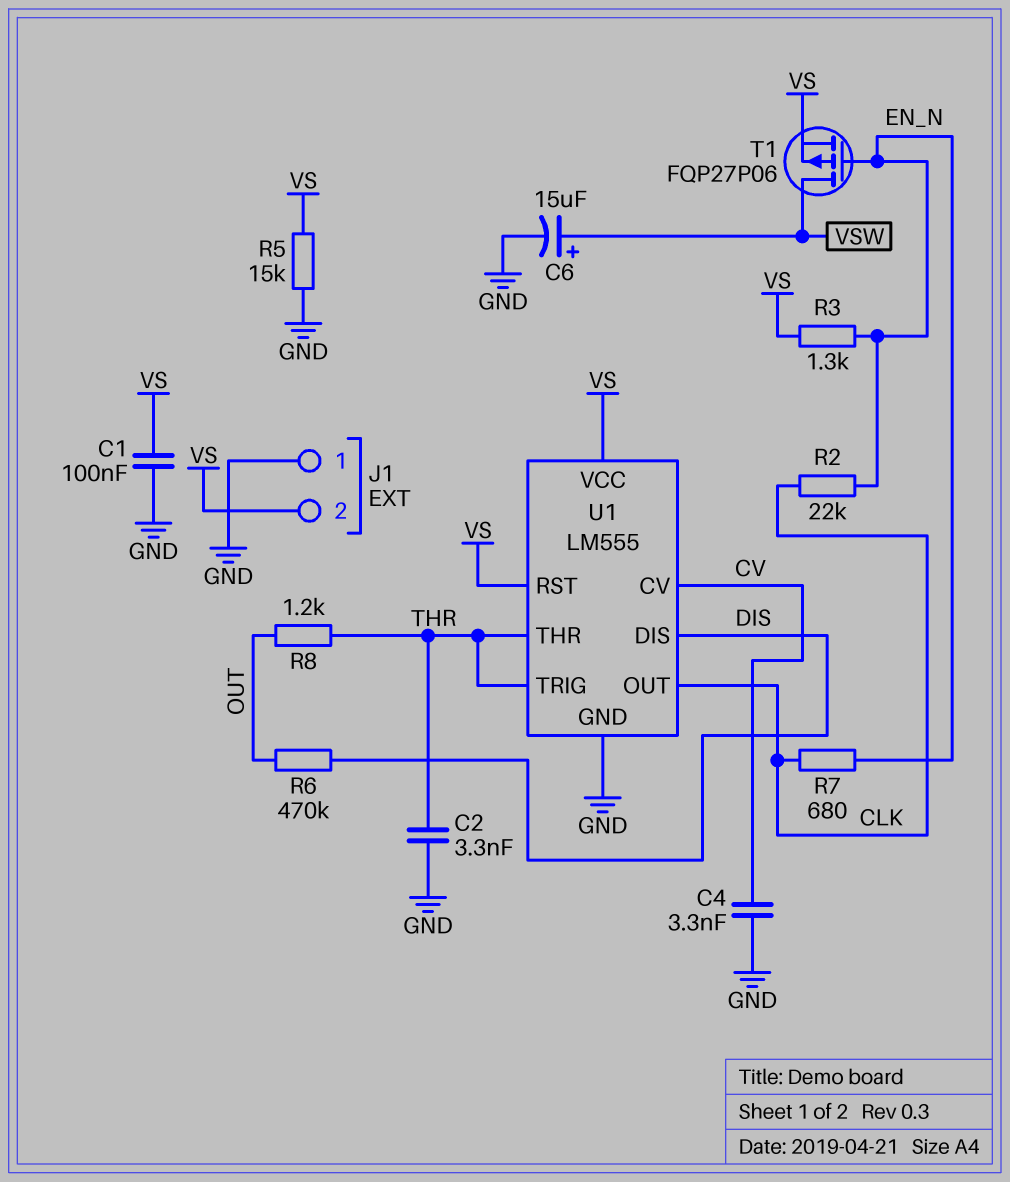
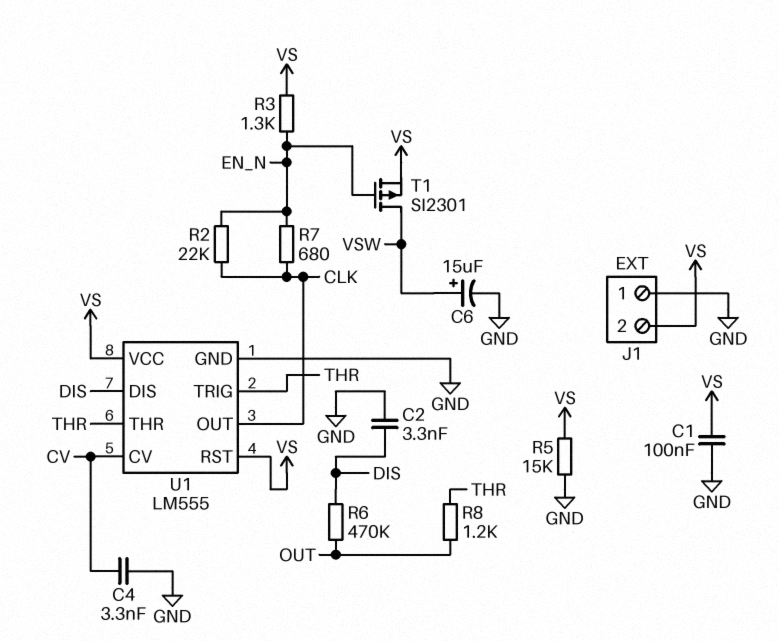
C2: 3.3nF (GND, THR) -> 3.3nF (DIS, GND)
T1: PMOS FQP27P06 (G EN_N, D VSW, S VS) -> PMOS SI2301 (G EN_N, D VSW, S VS)

